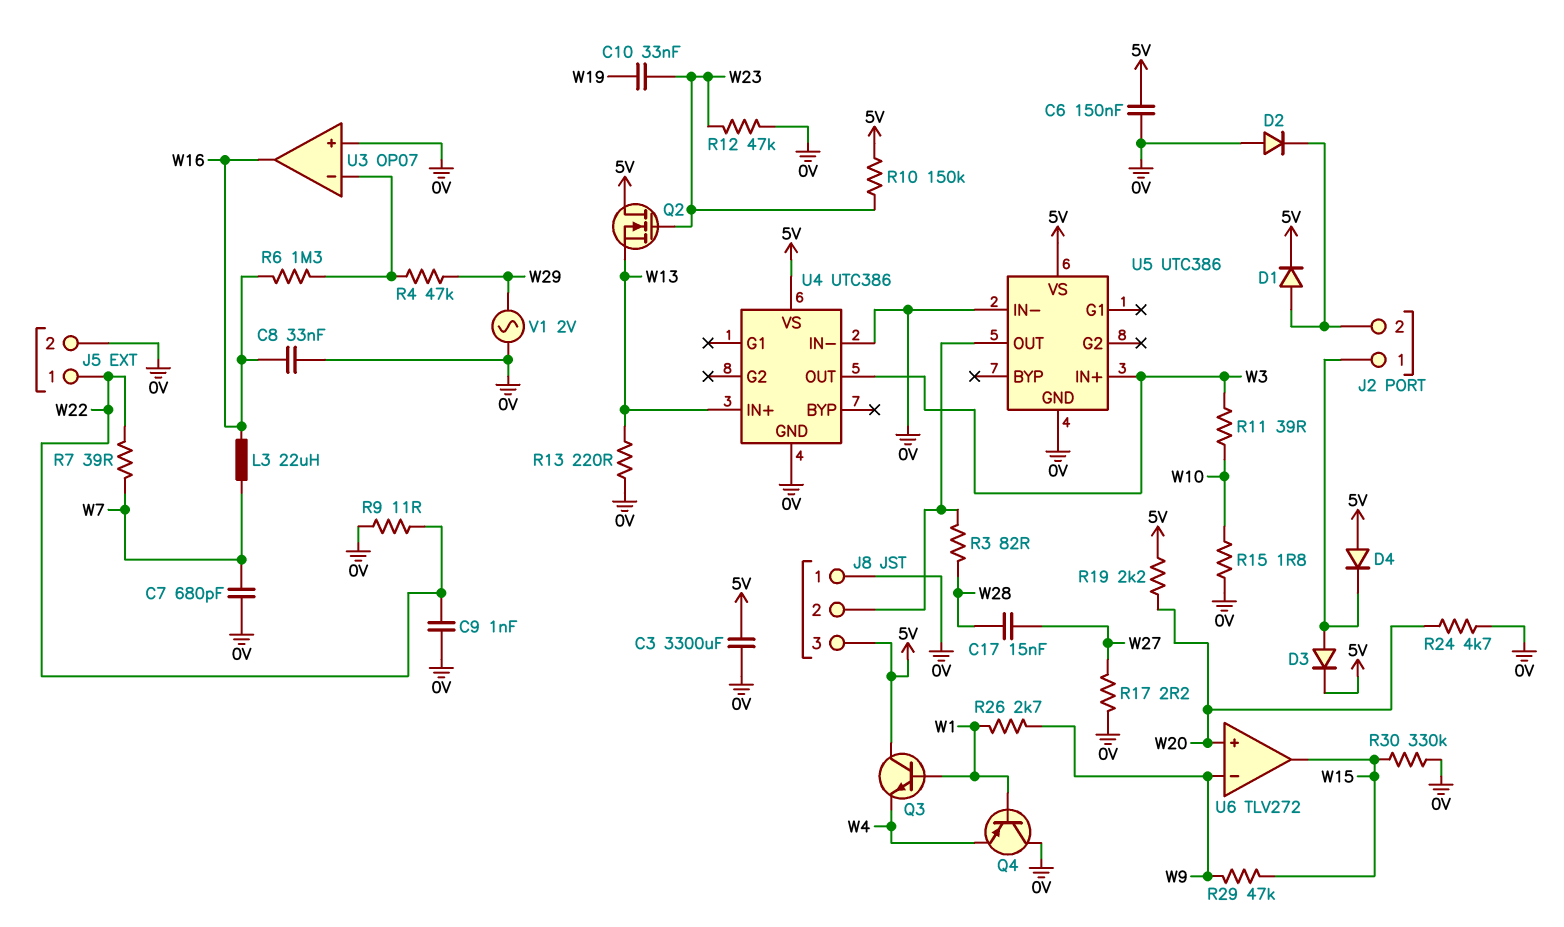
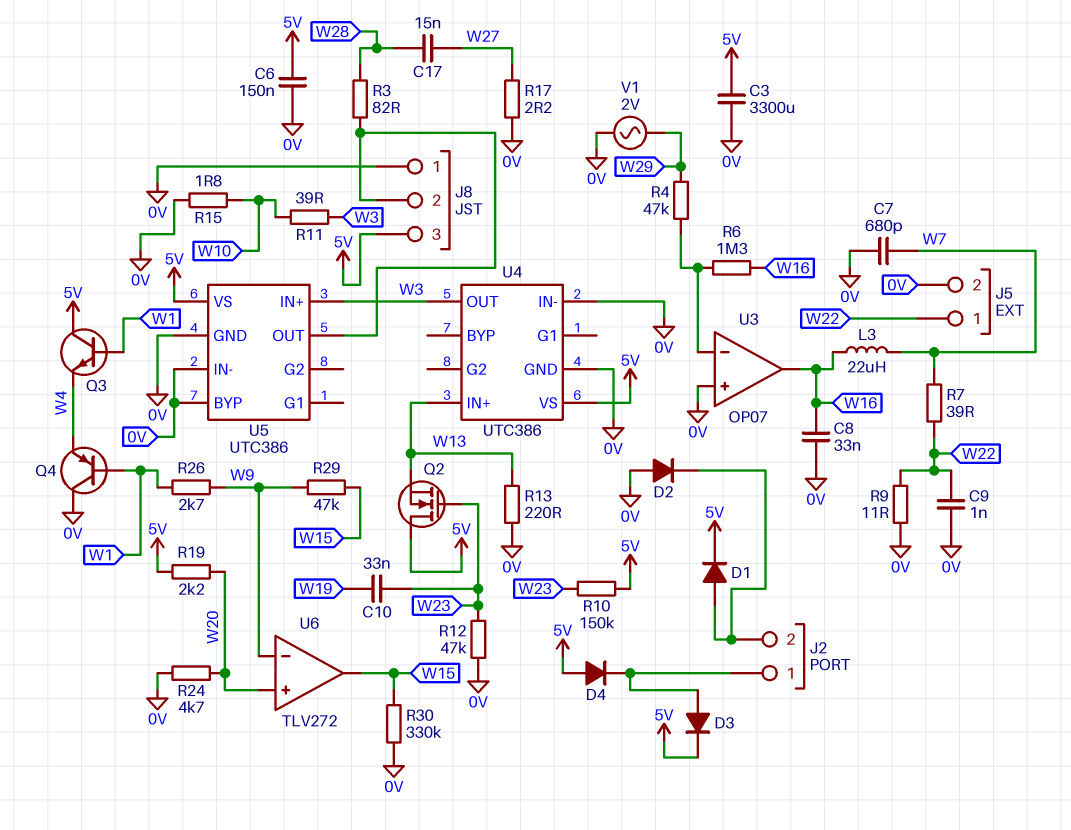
U5 pin BYP: none -> 0V

